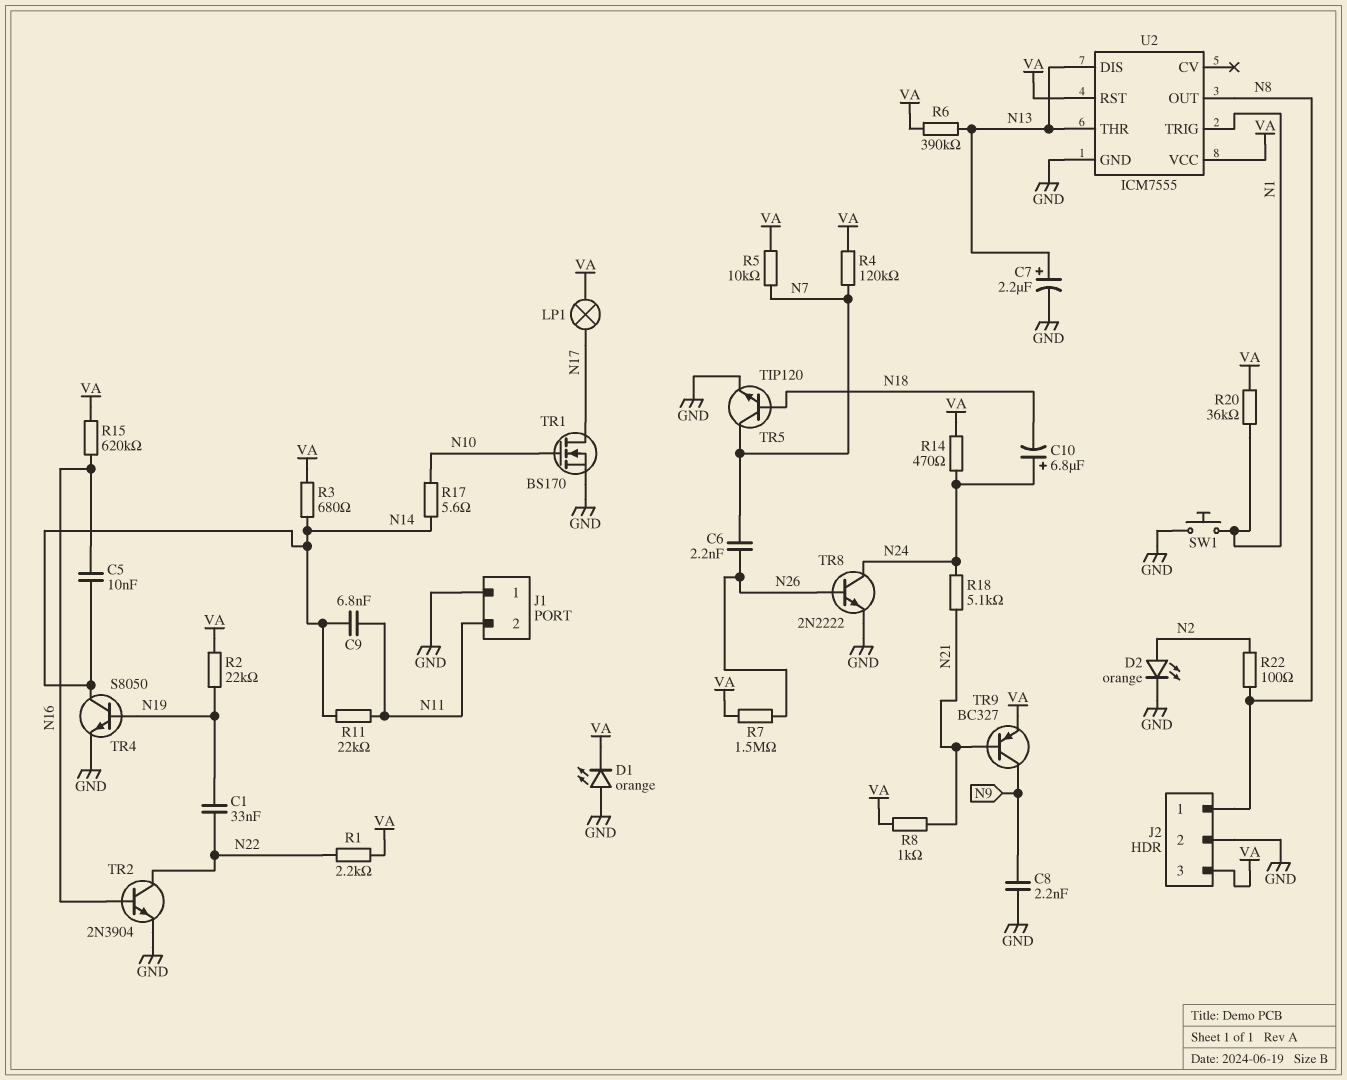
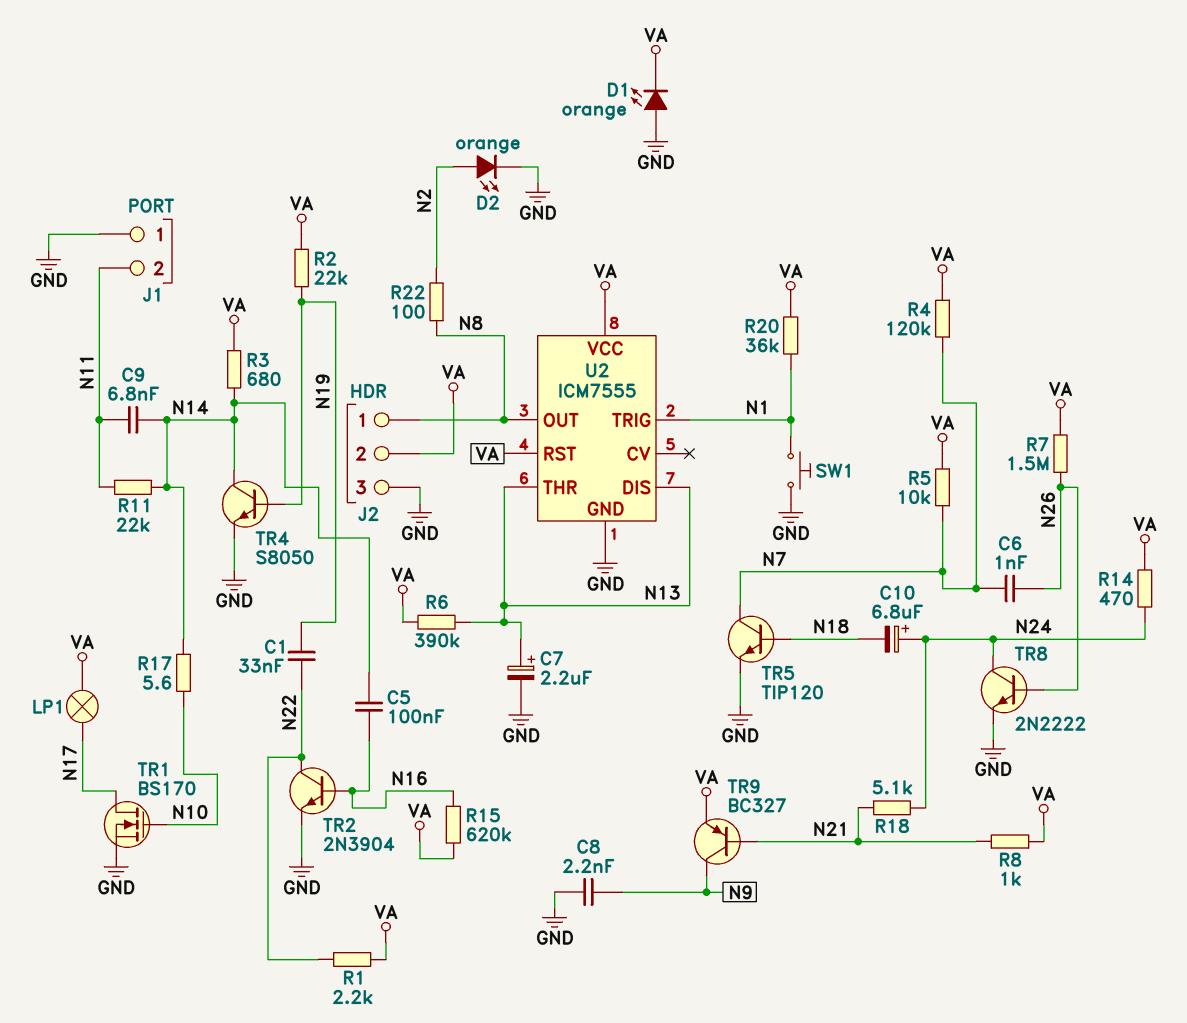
C5: 10nF (N14, N16) -> 100nF (N14, N16)
C6: 2.2nF (N7, N26) -> 1nF (N7, N26)
J2 pin 2: GND -> VA
J2 pin 3: VA -> GND

